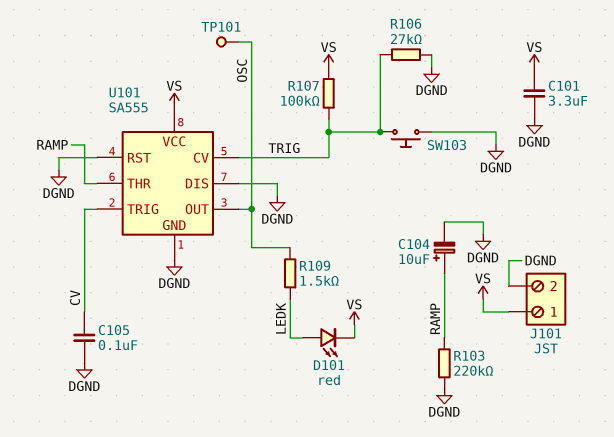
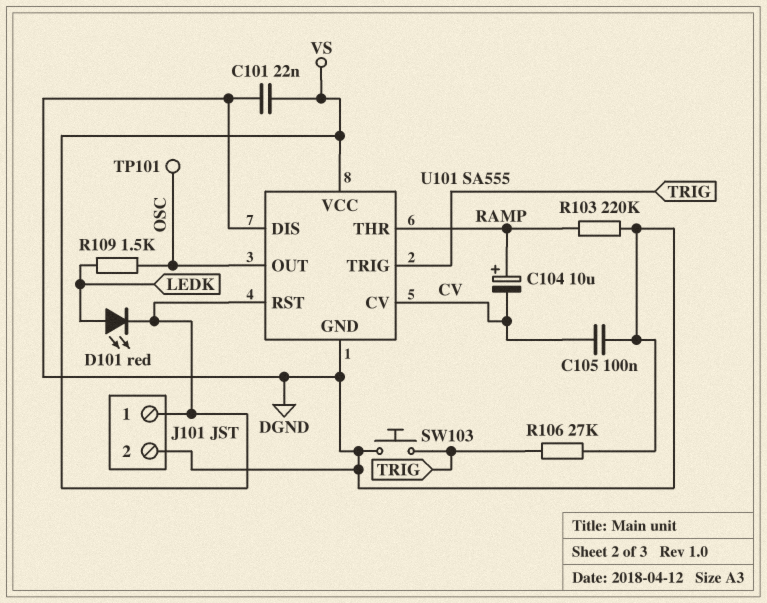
C101: 3.3uF (DGND, VS) -> 22nF (DGND, VS)
C104: 10uF (plus RAMP, minus DGND) -> 10uF (plus RAMP, minus CV)
R107: 100k (TRIG, VS) -> none
U101 pin CV: TRIG -> CV
U101 pin RST: DGND -> VS
U101 pin TRIG: CV -> TRIG

